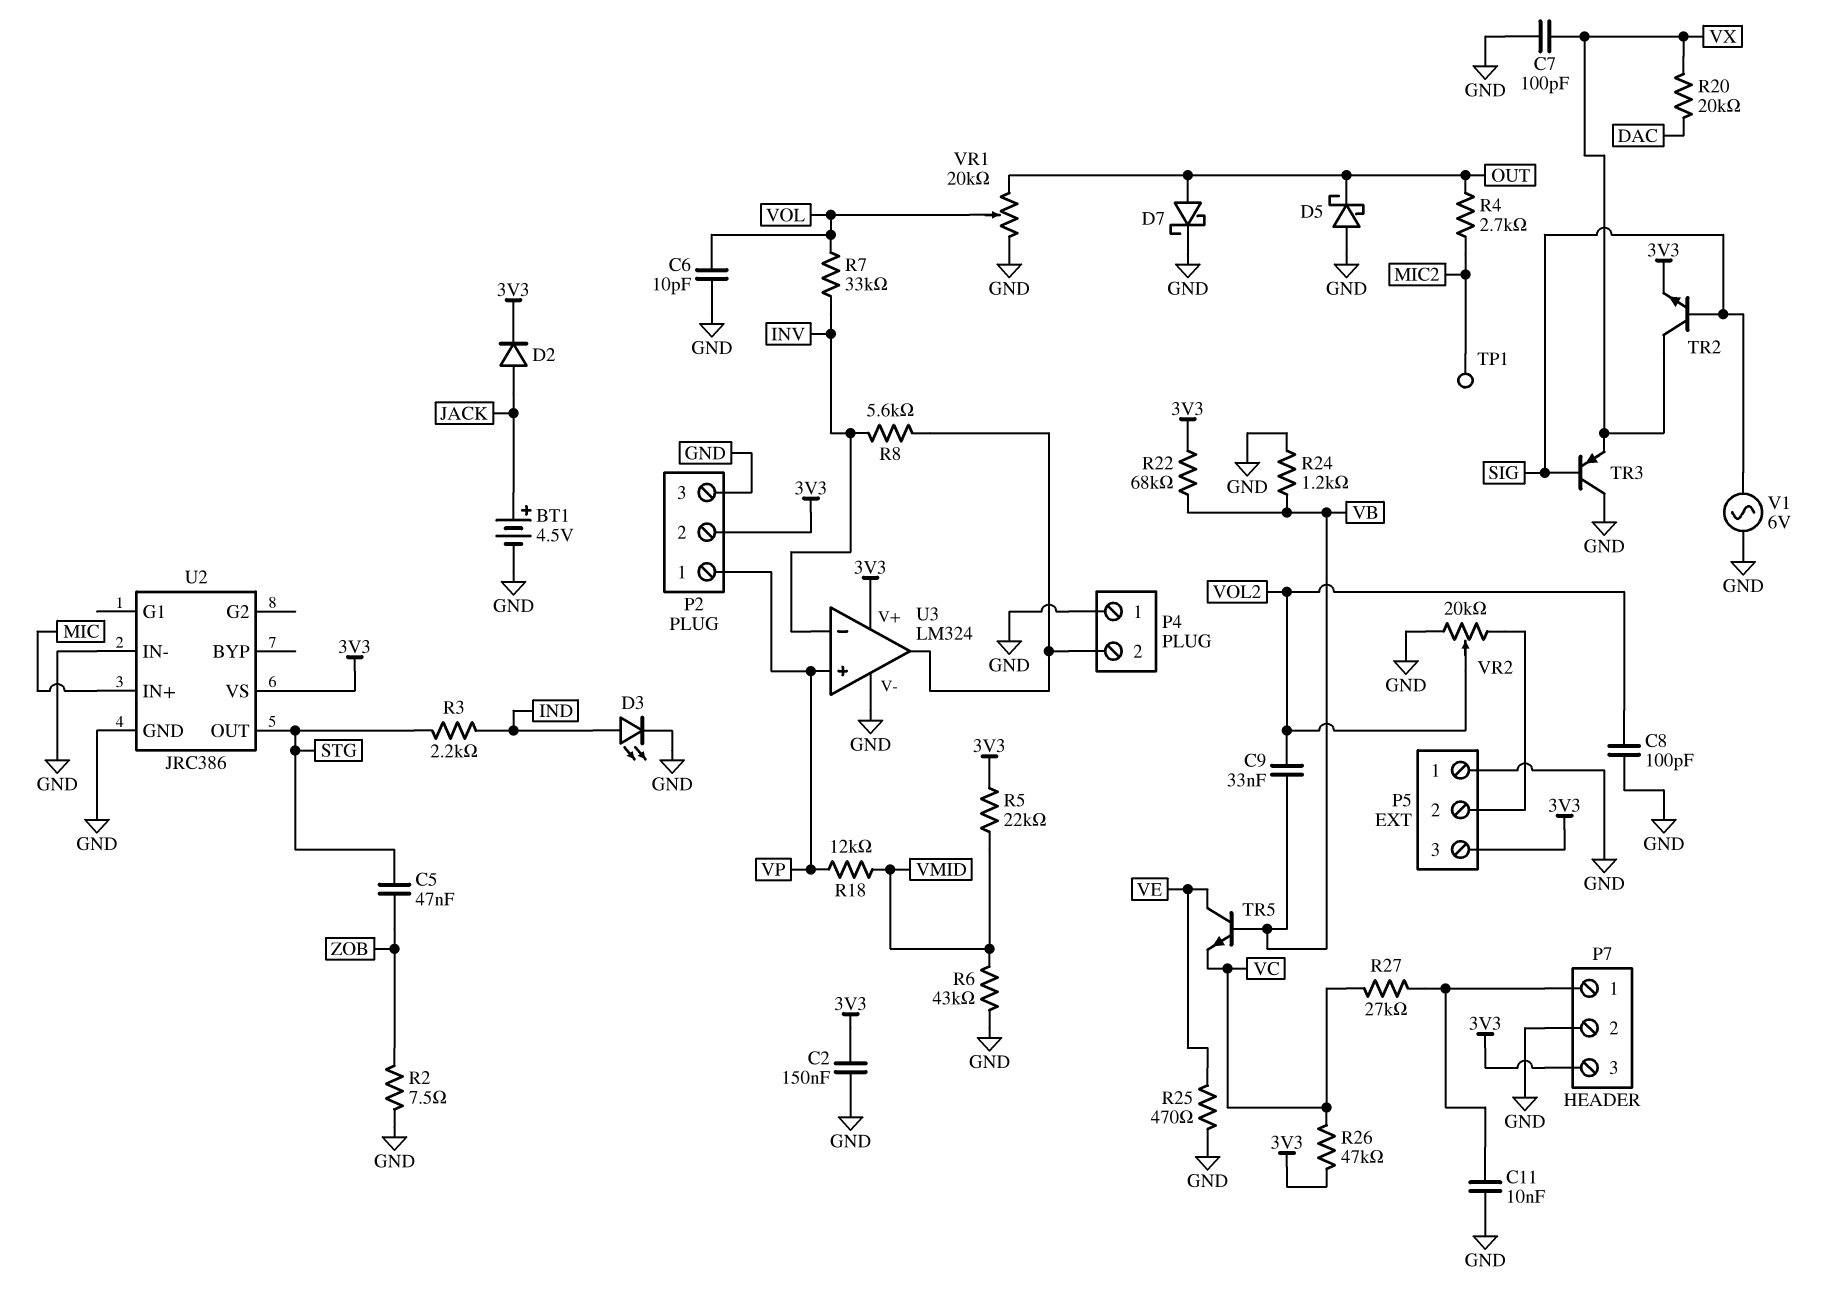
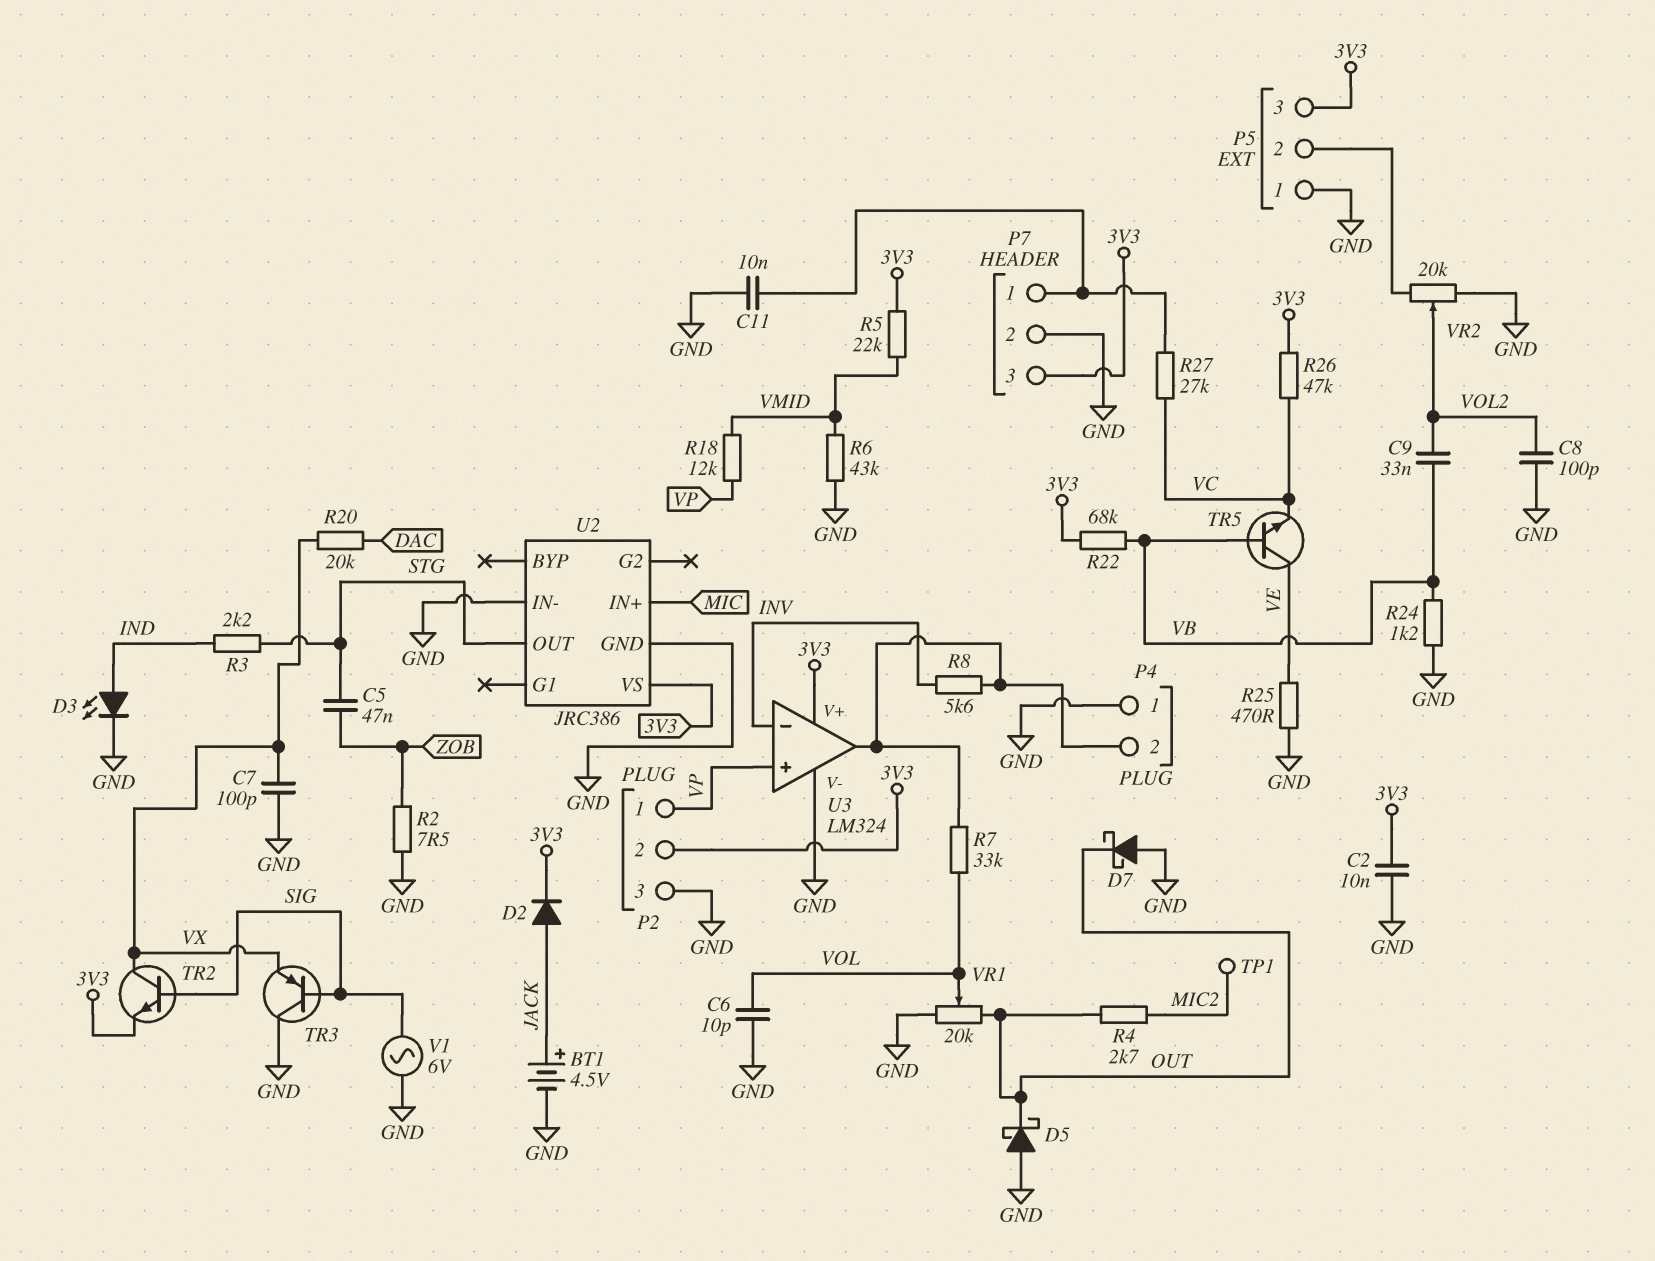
C2: 150nF (3V3, GND) -> 10nF (3V3, GND)
D7: schottky (A OUT, K GND) -> schottky (A GND, K OUT)
R7: 33k (INV, VOL) -> 33k (P4/2, VOL)

